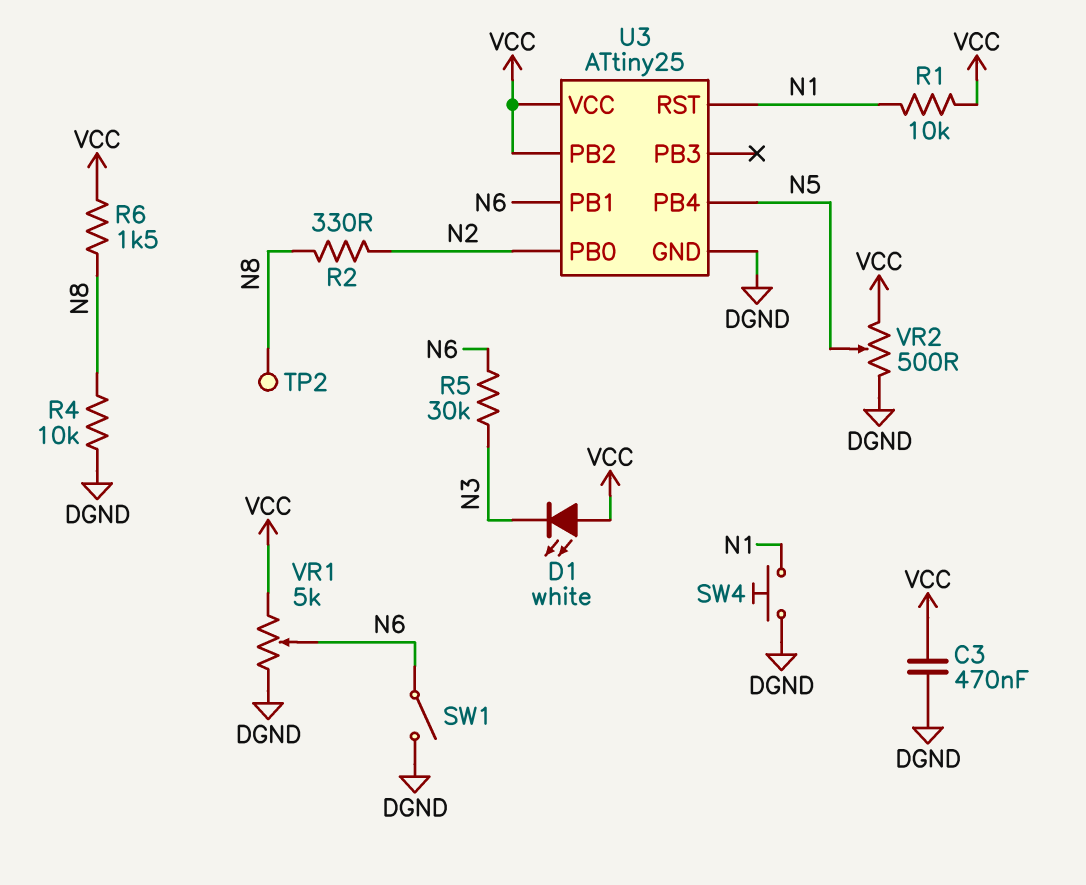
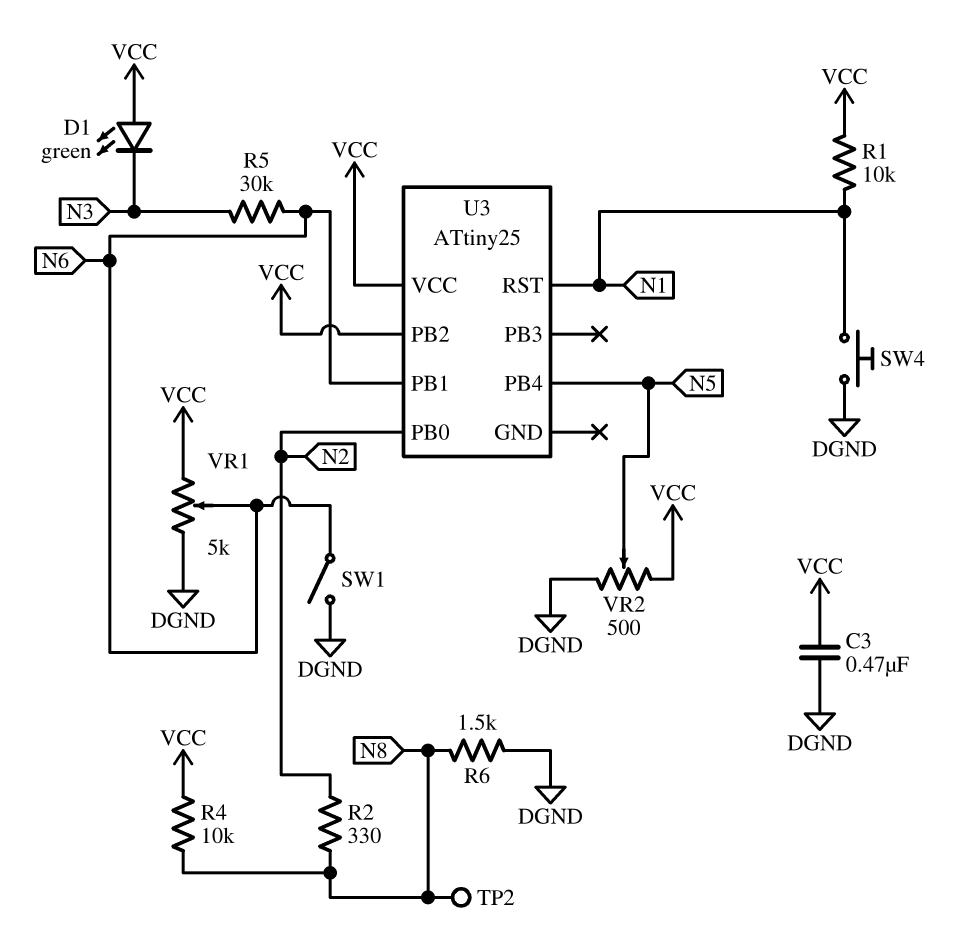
D1: LED white (A VCC, K N3) -> LED green (A VCC, K N3)
R4: 10k (DGND, N8) -> 10k (N8, VCC)
R6: 1.5k (N8, VCC) -> 1.5k (DGND, N8)
U3 pin GND: DGND -> none

